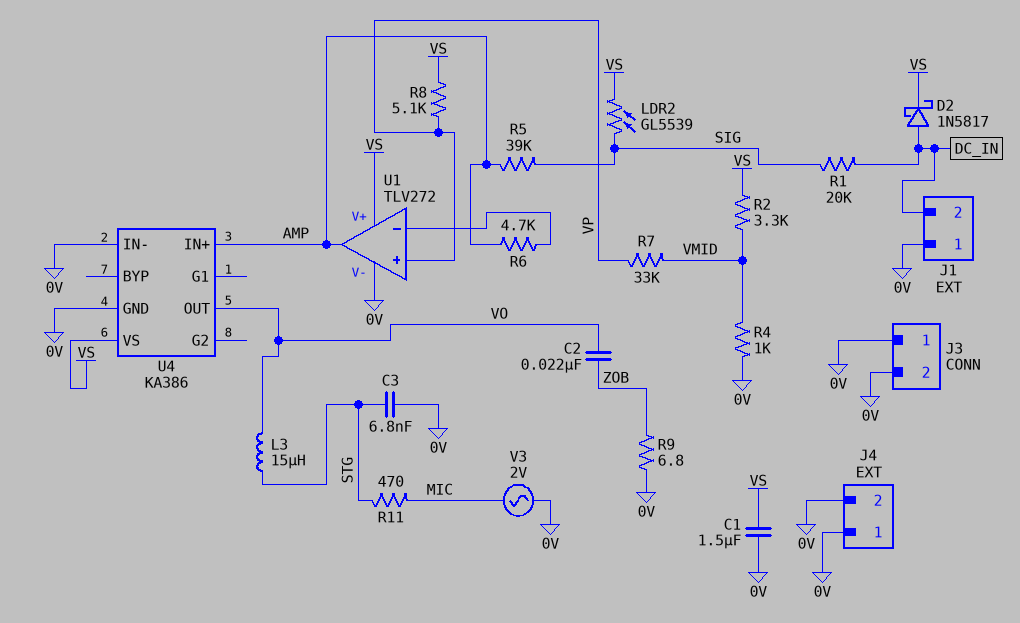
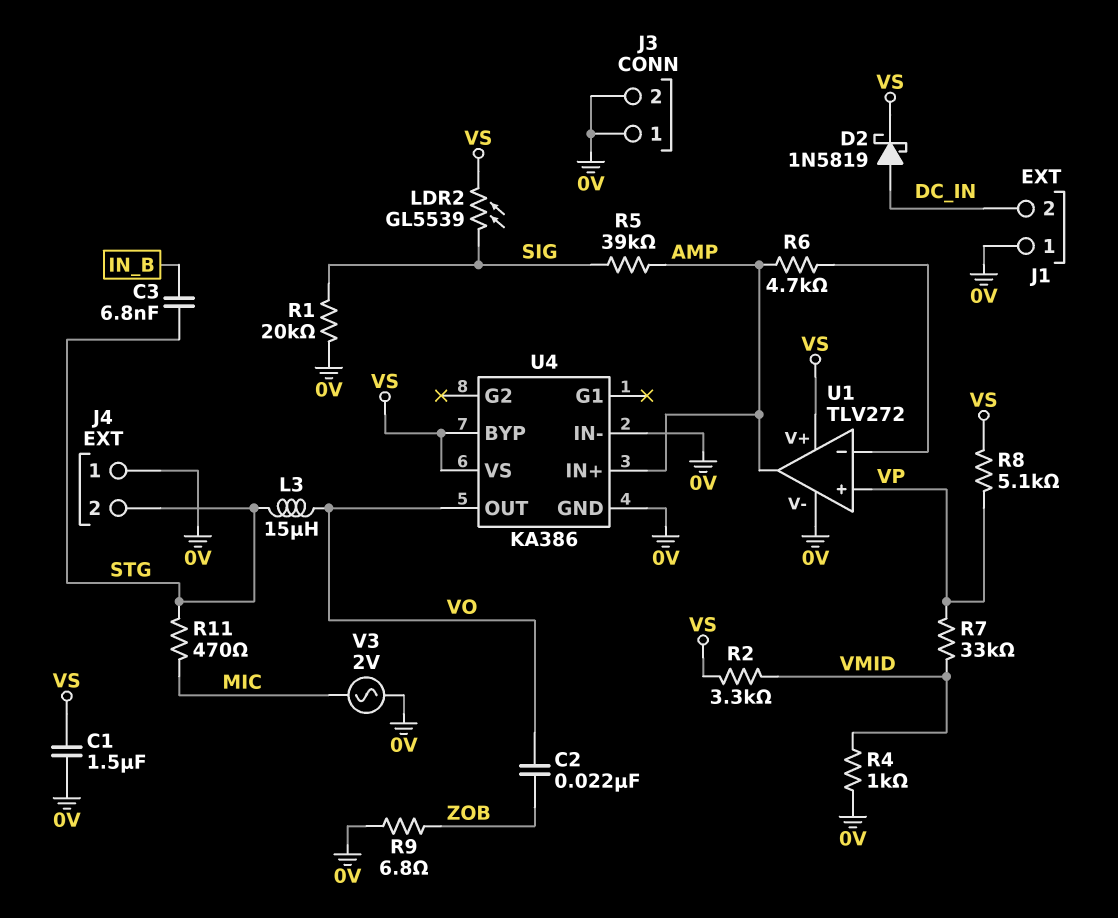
C3: 6.8nF (0V, STG) -> 6.8nF (IN_B, STG)
D2: schottky 1N5817 (A DC_IN, K VS) -> schottky 1N5819 (A DC_IN, K VS)
J4 pin 2: 0V -> STG
R1: 20k (DC_IN, SIG) -> 20k (0V, SIG)
U4 pin BYP: none -> VS

